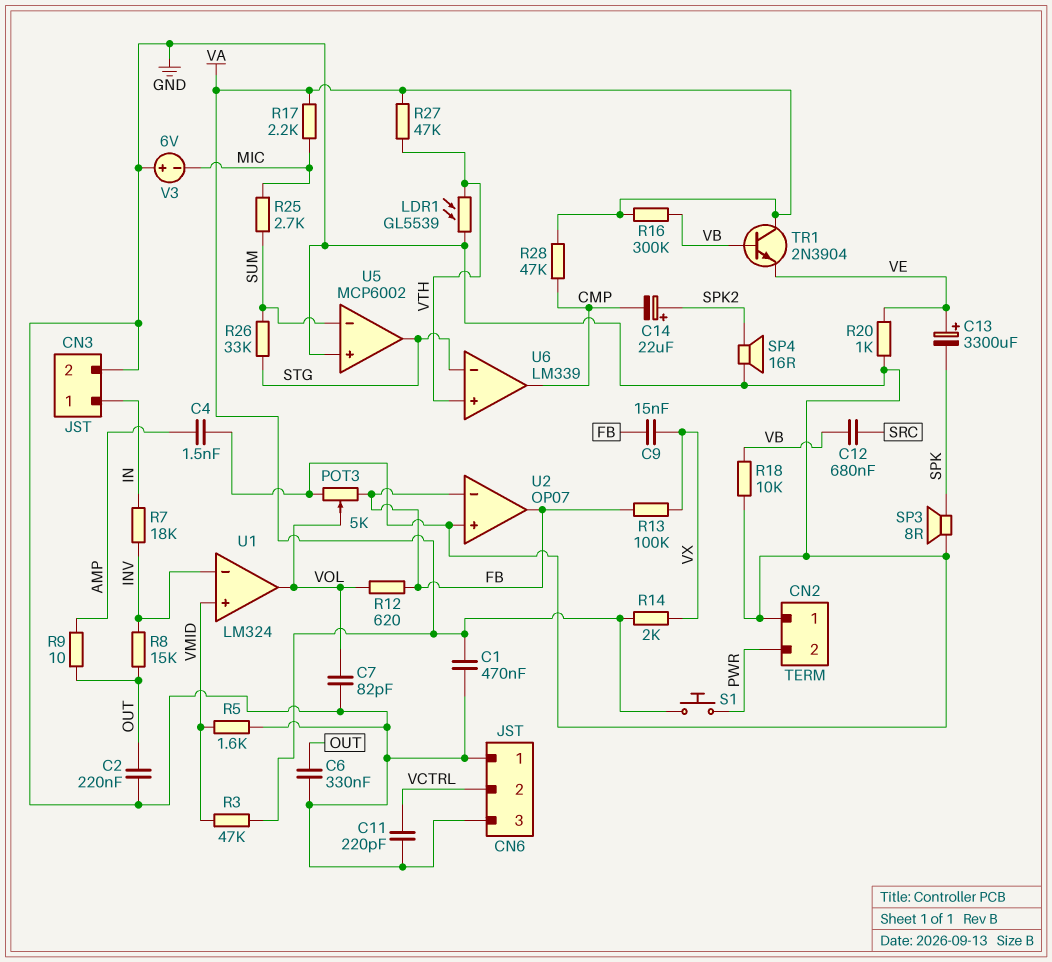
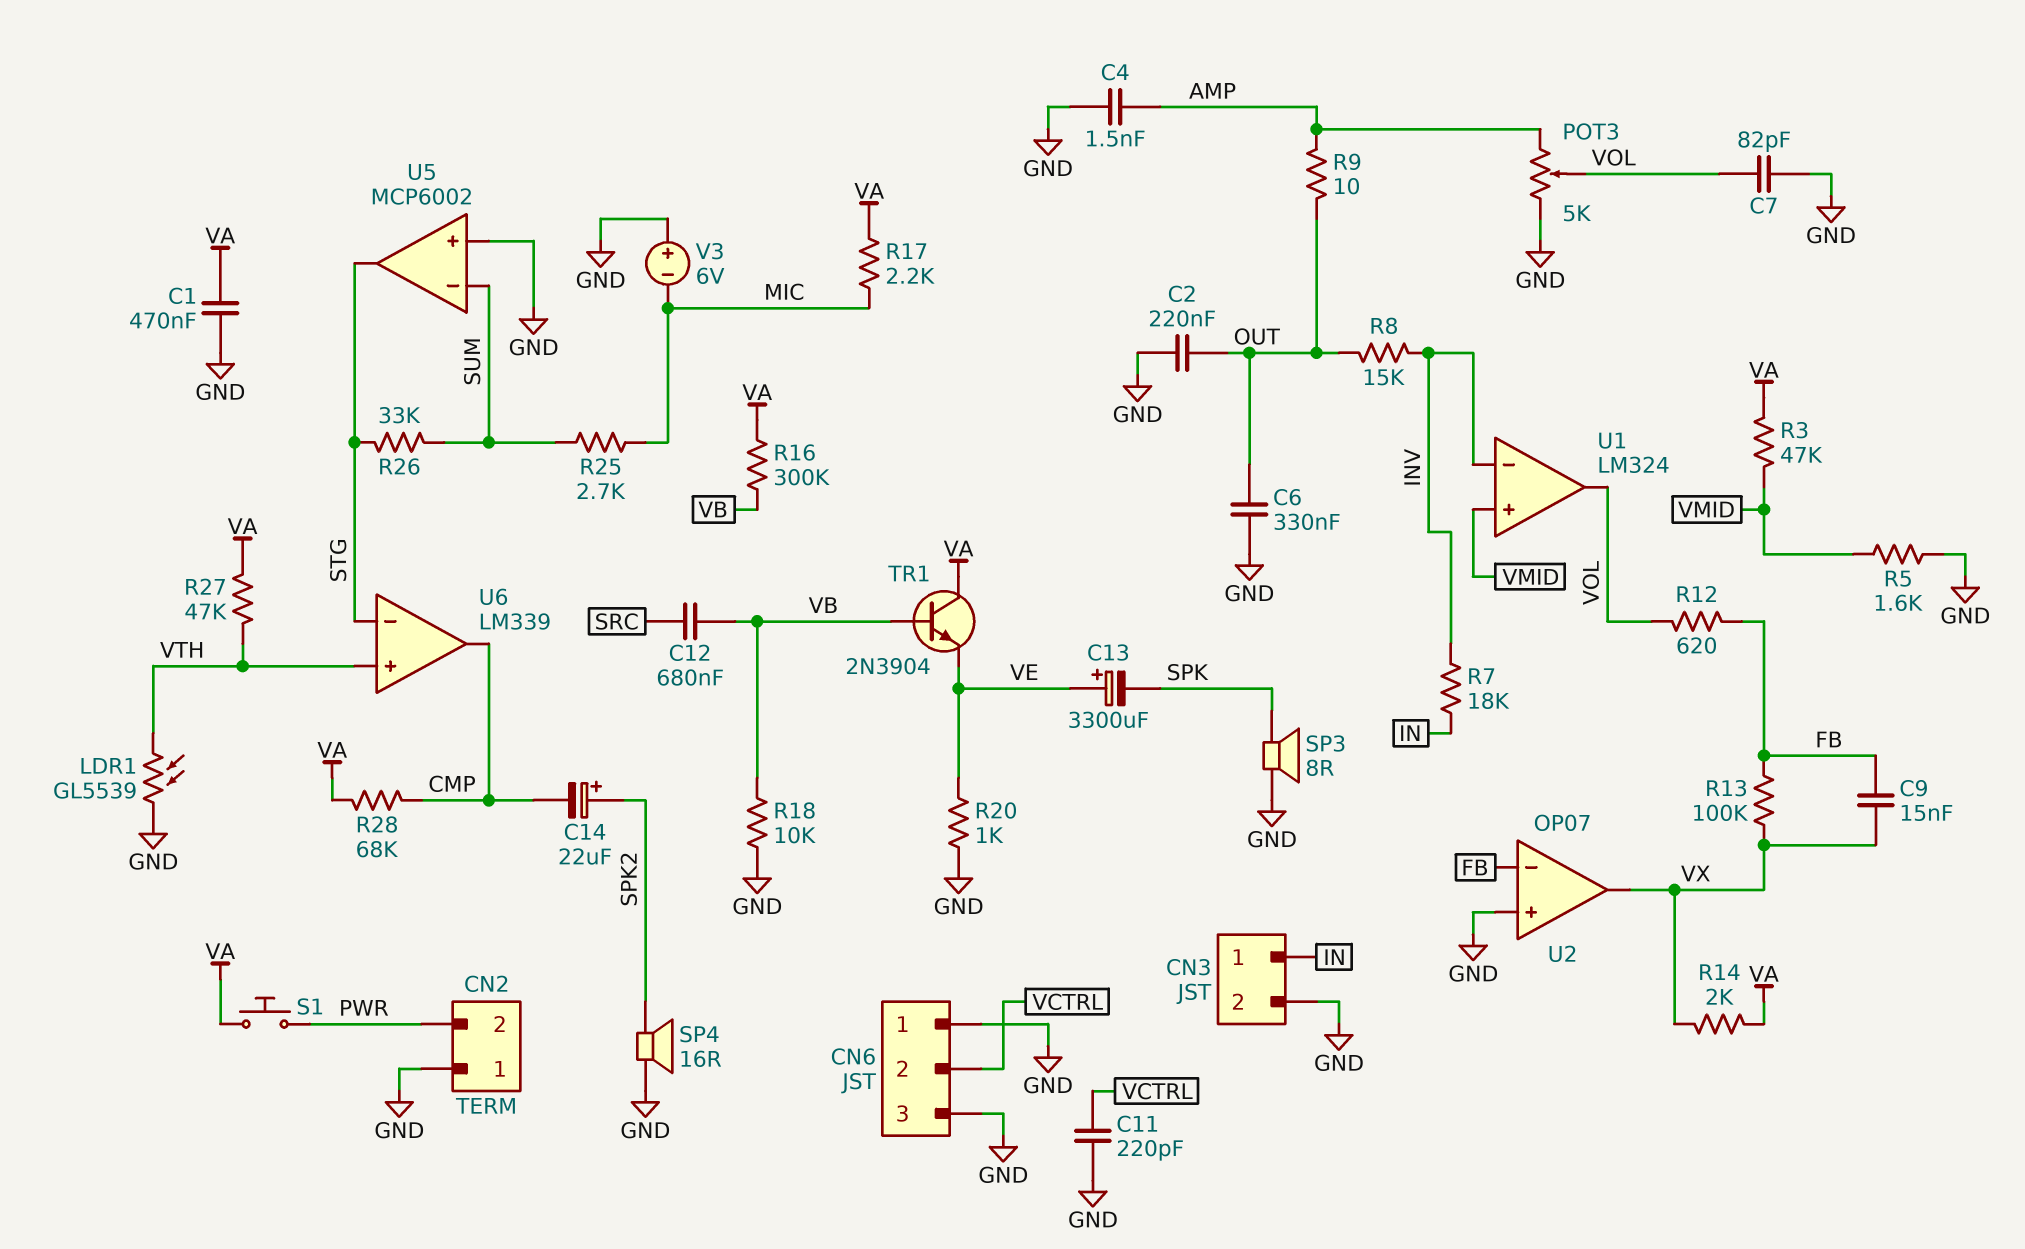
POT3: 5k (FB, GND, wiper VOL) -> 5k (AMP, GND, wiper VOL)
R28: 47k (CMP, VA) -> 68k (CMP, VA)
U2 pin out: FB -> VX

